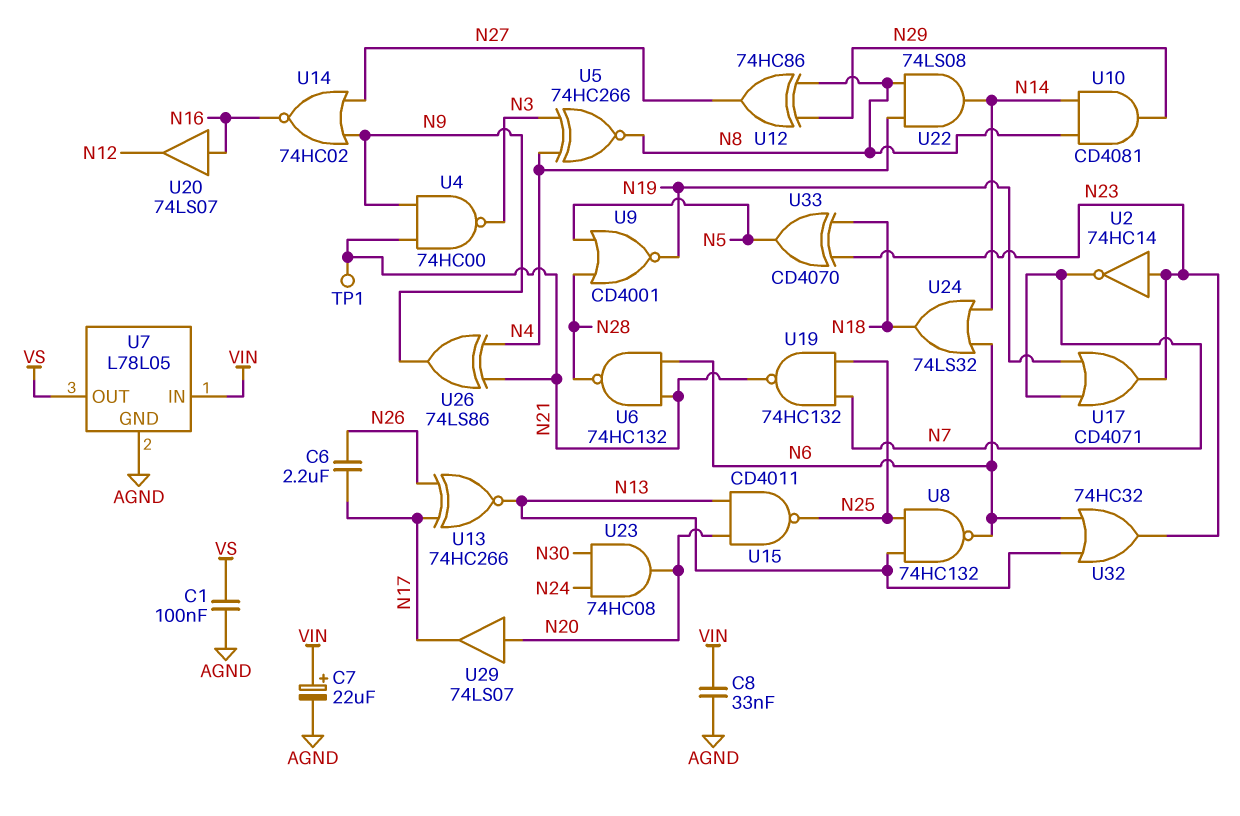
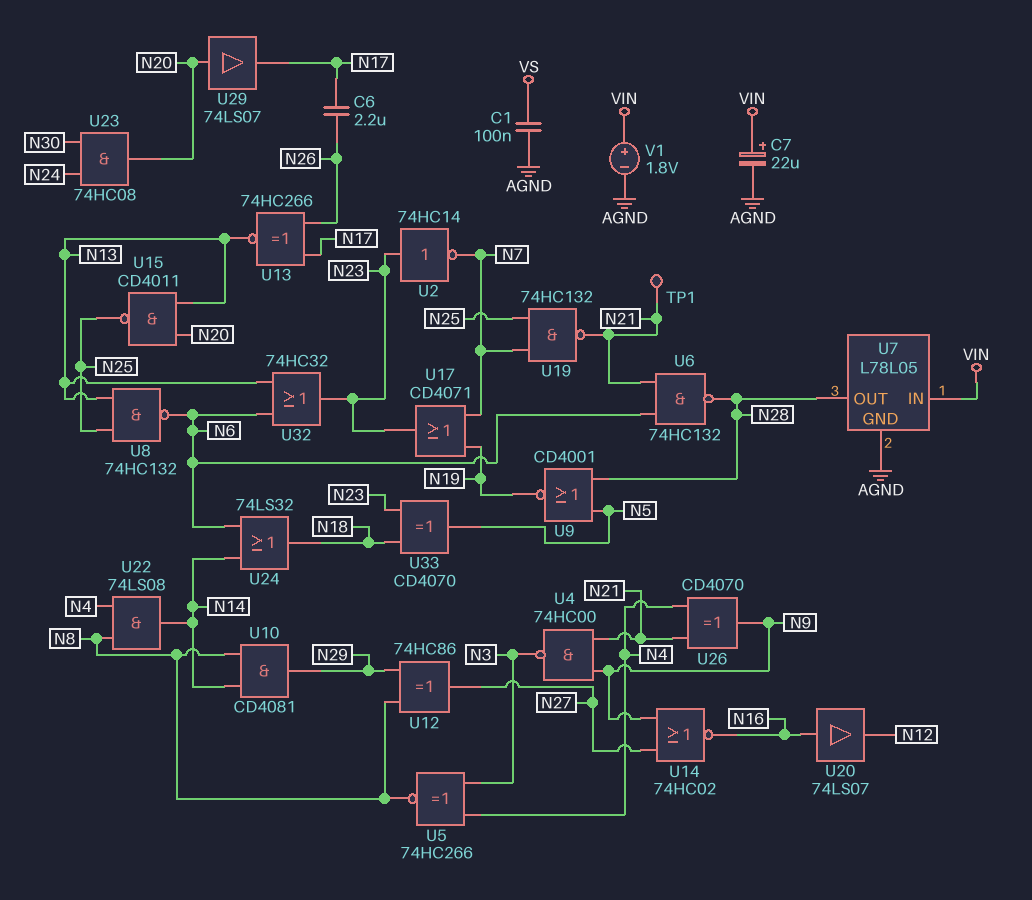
C8: 33nF (AGND, VIN) -> none
U7 pin OUT: VS -> N28
U26: XOR 74LS86 (in N4, in N21, out N9) -> XOR CD4070 (in N4, in N21, out N9)
V1: none -> 1.8V (plus VIN, minus AGND)

